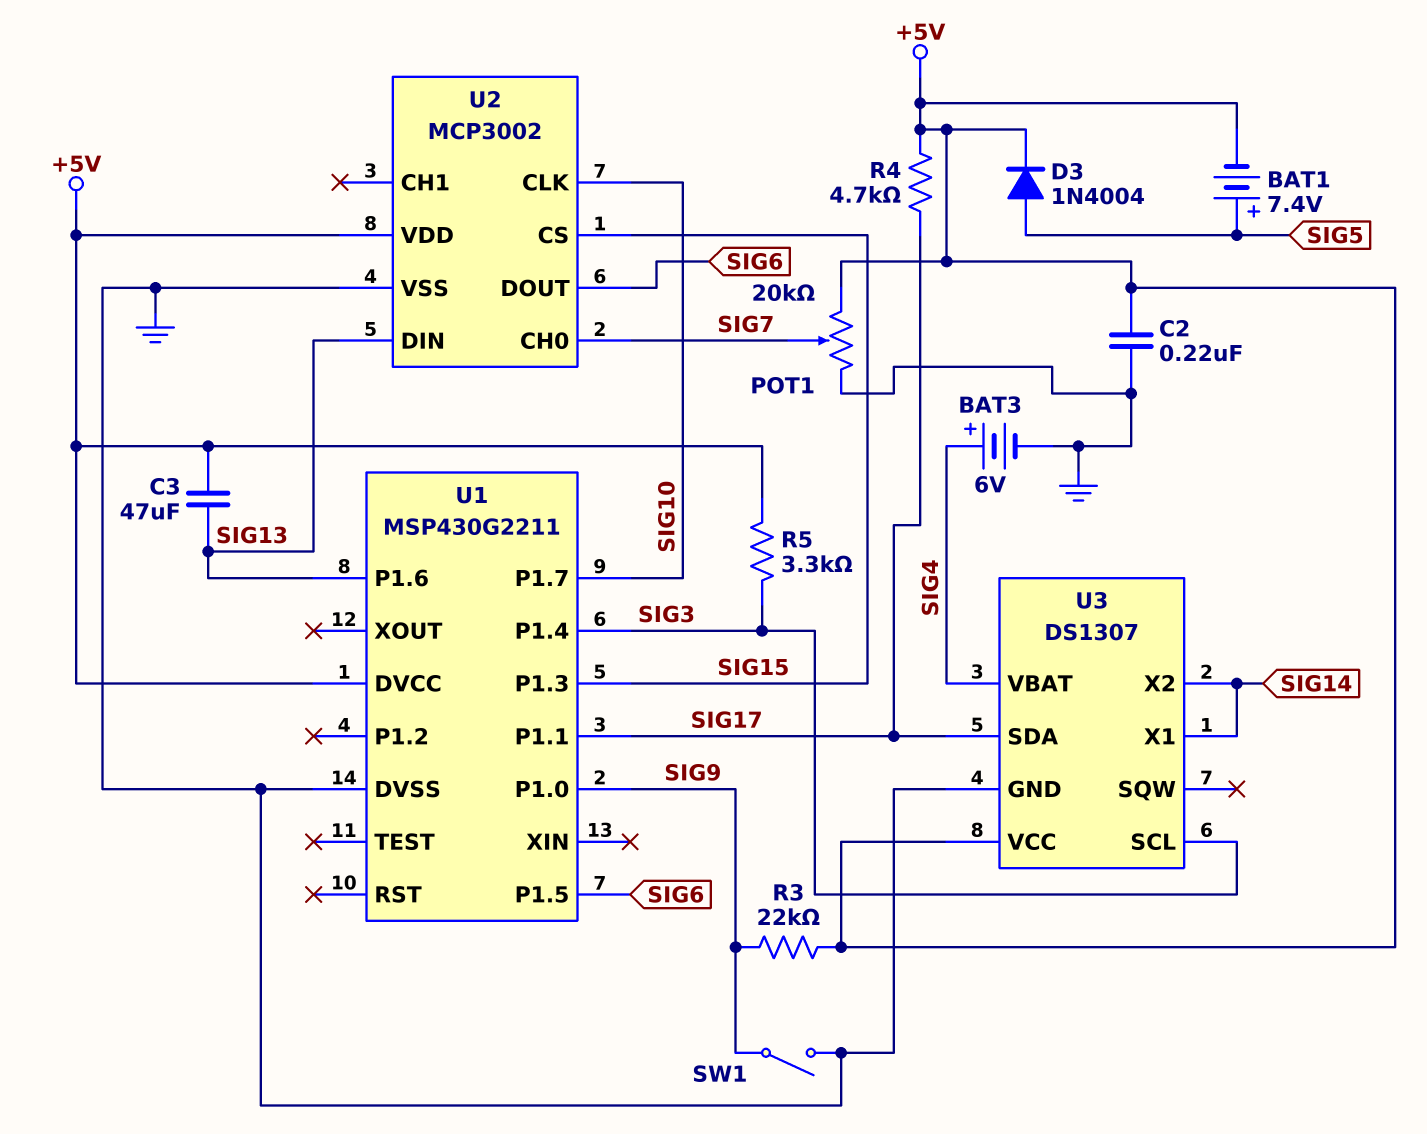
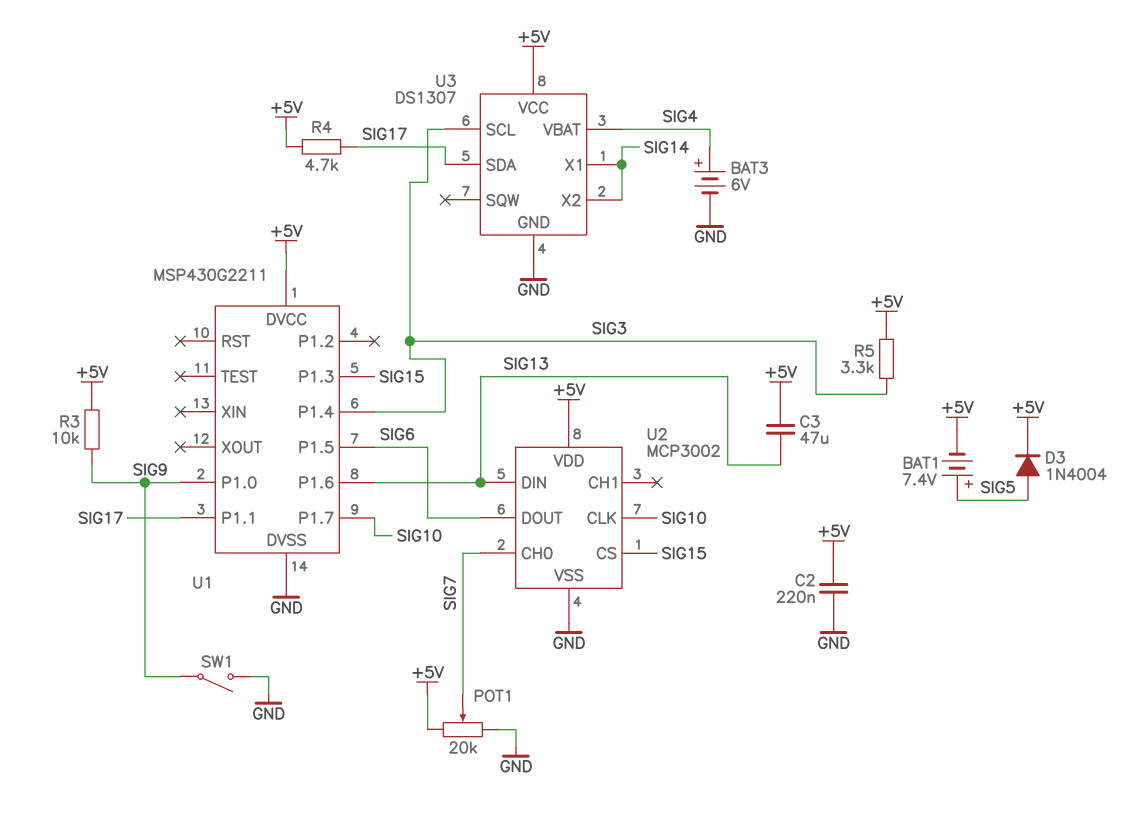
R3: 22k (+5V, SIG9) -> 10k (+5V, SIG9)

